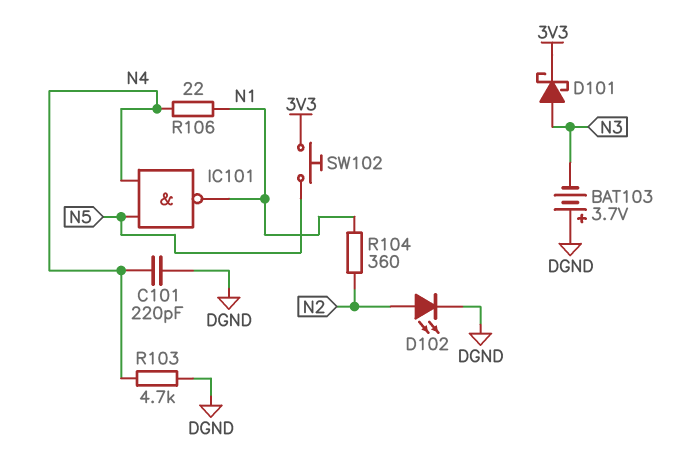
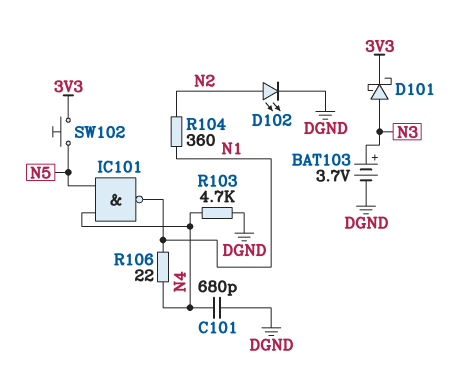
BAT103: 3.7V (plus DGND, minus N3) -> 3.7V (plus N3, minus DGND)
C101: 220pF (DGND, N4) -> 680pF (DGND, N4)

